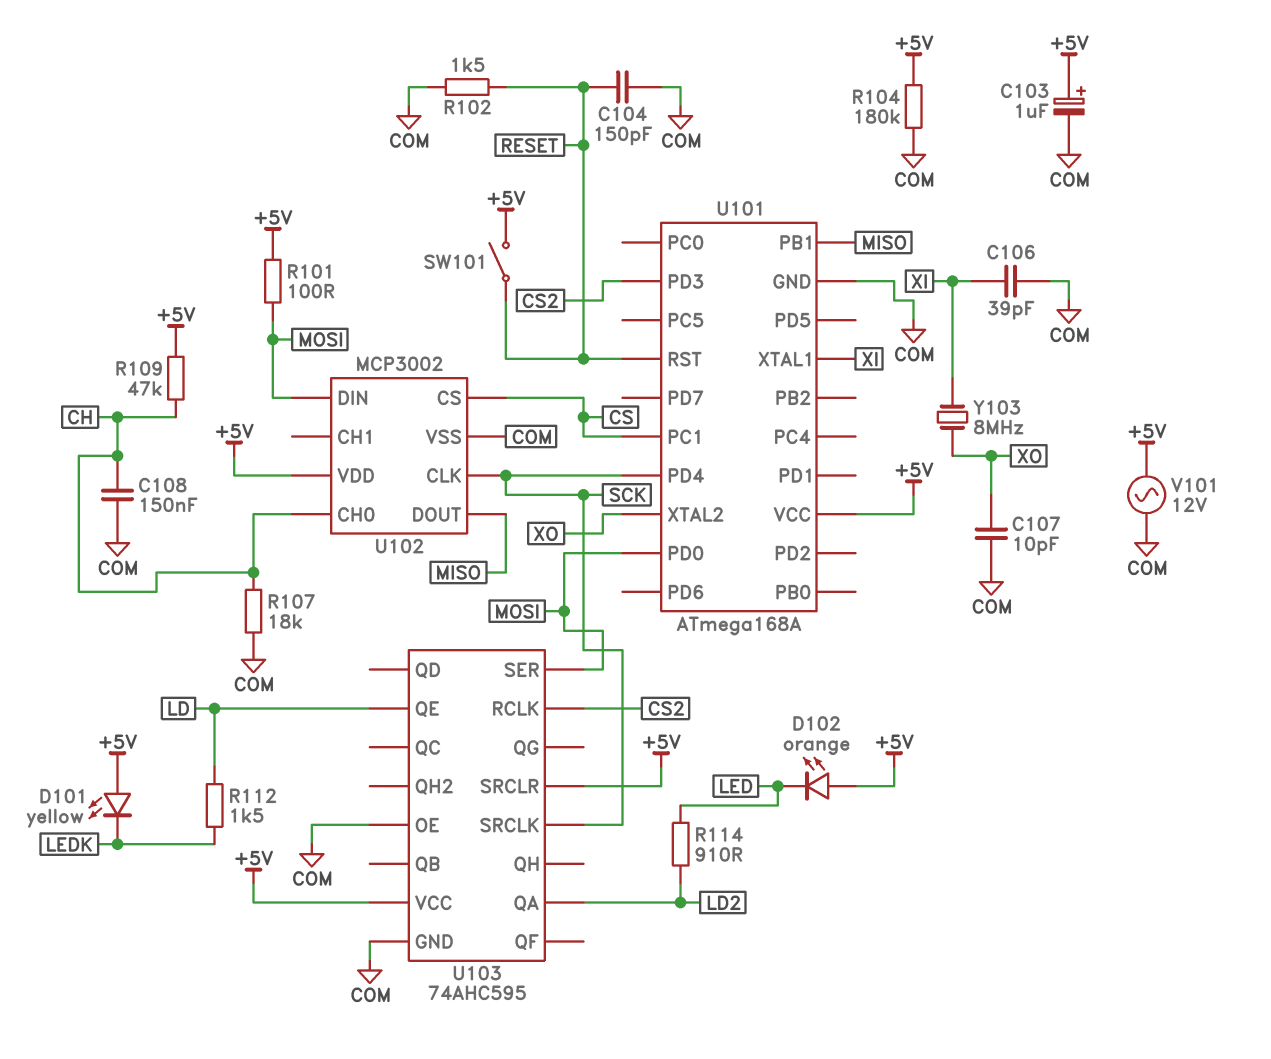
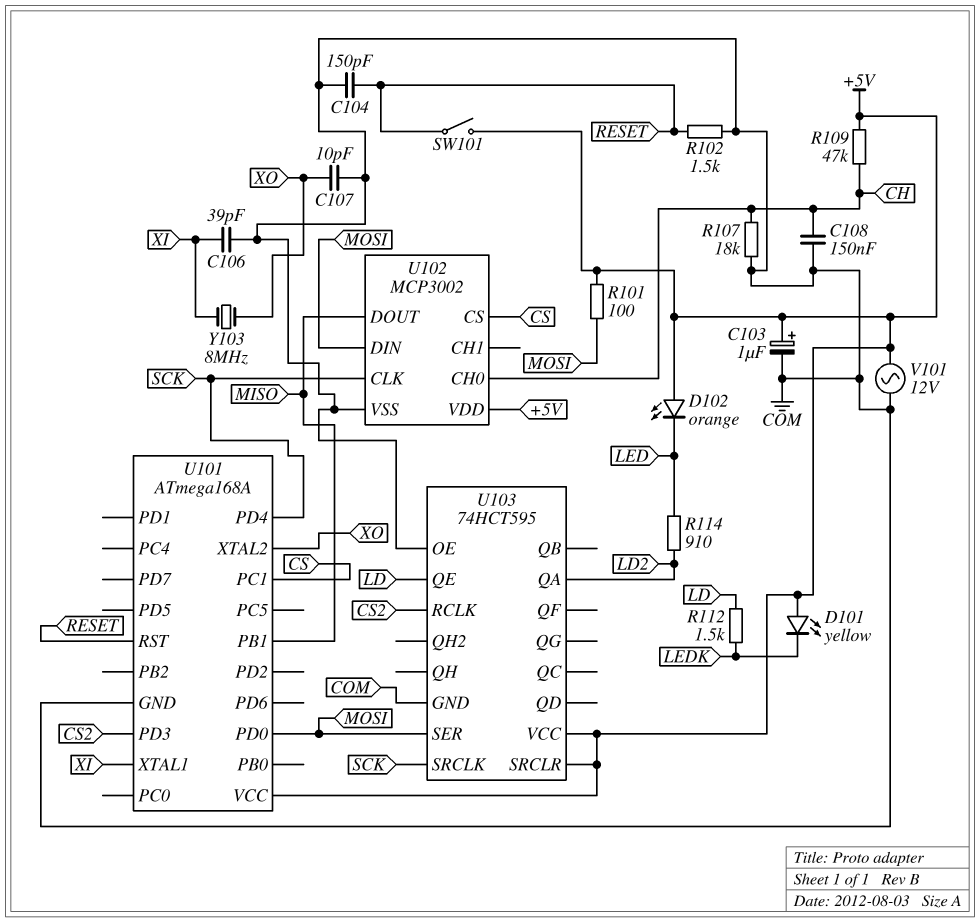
R104: 180k (+5V, COM) -> none
U103: 74AHC595 -> 74HCT595

